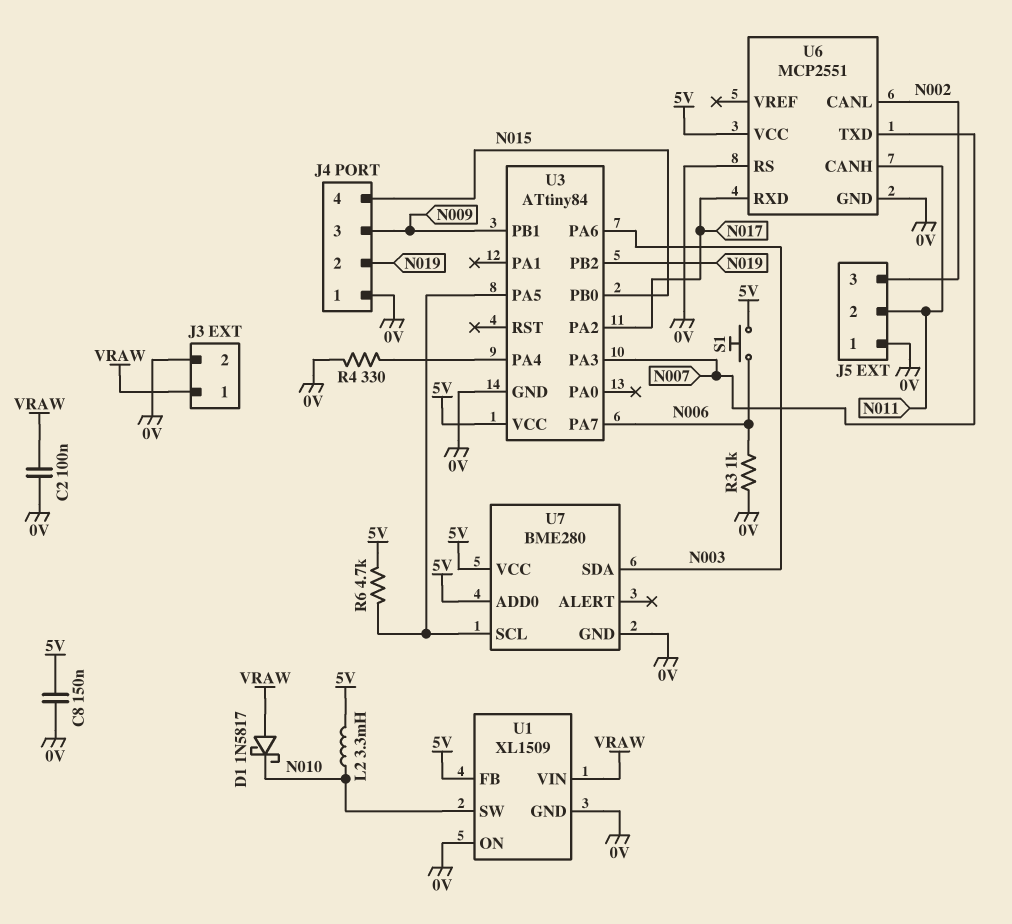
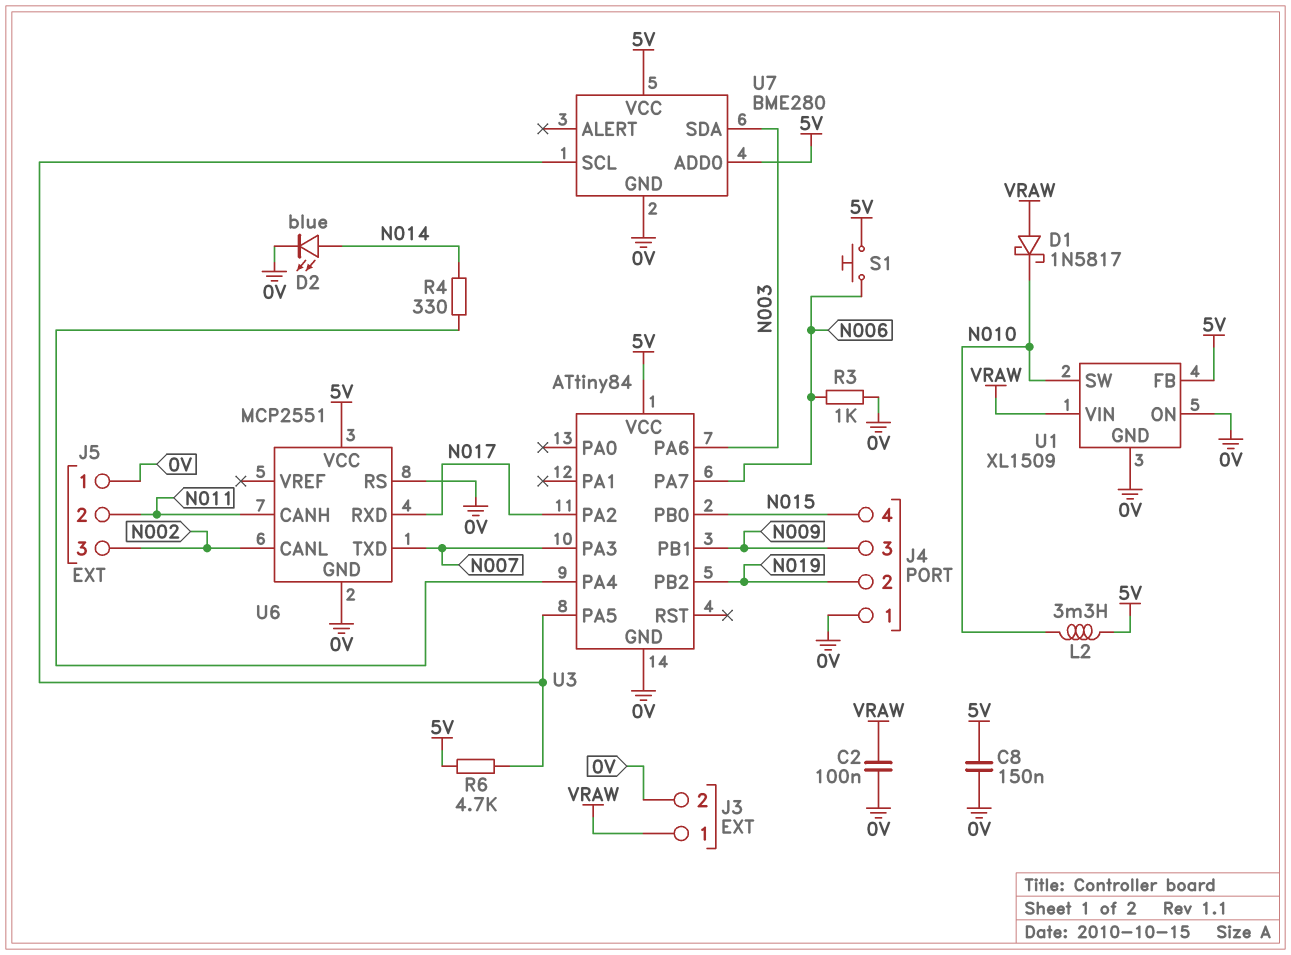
D2: none -> LED blue (A N014, K 0V)
R4: 330 (0V, U3/PA4) -> 330 (N014, U3/PA4)

